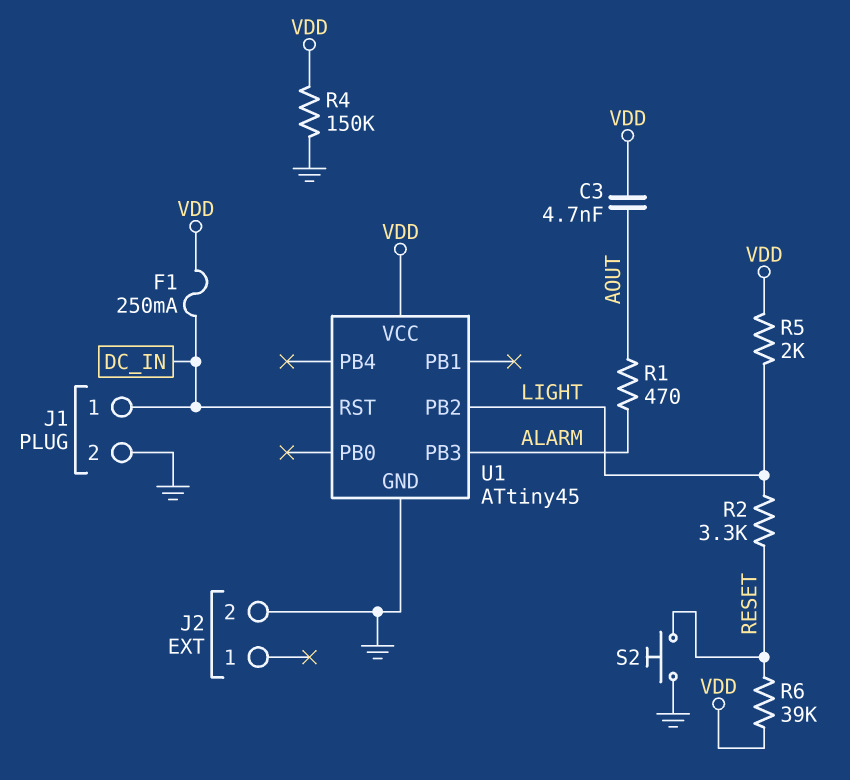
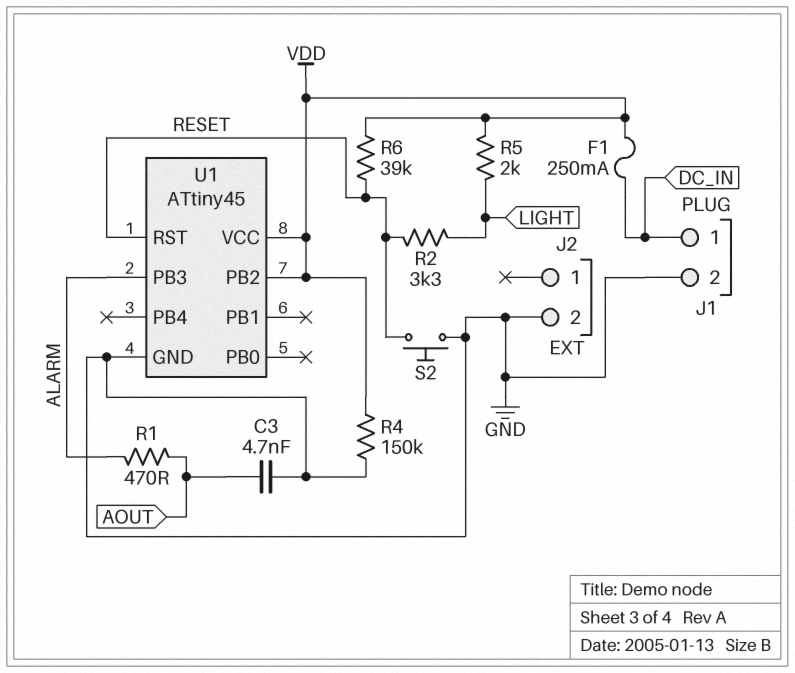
C3: 4.7nF (AOUT, VDD) -> 4.7nF (AOUT, GND)
U1 pin PB2: LIGHT -> VDD
U1 pin RST: DC_IN -> RESET

